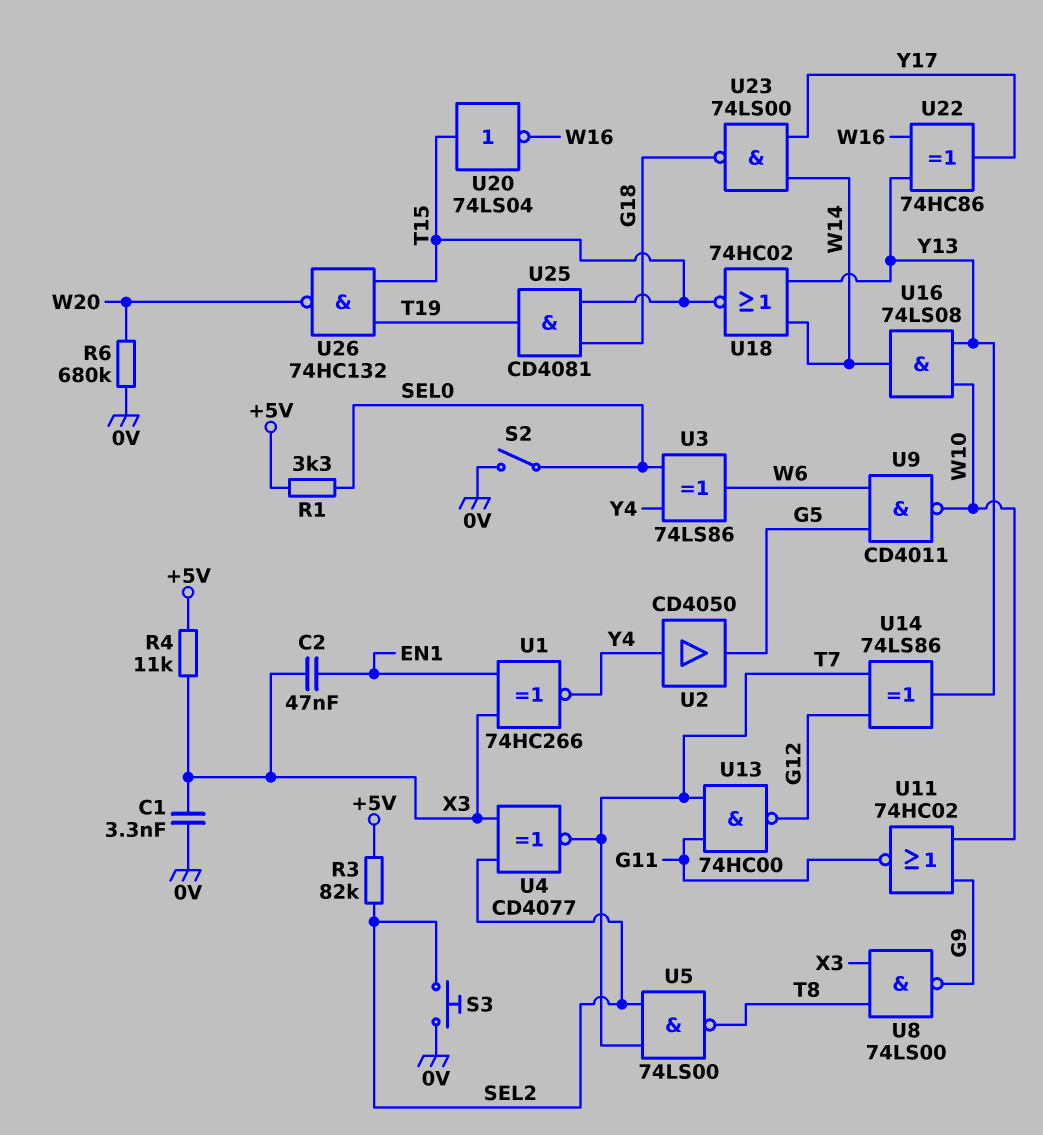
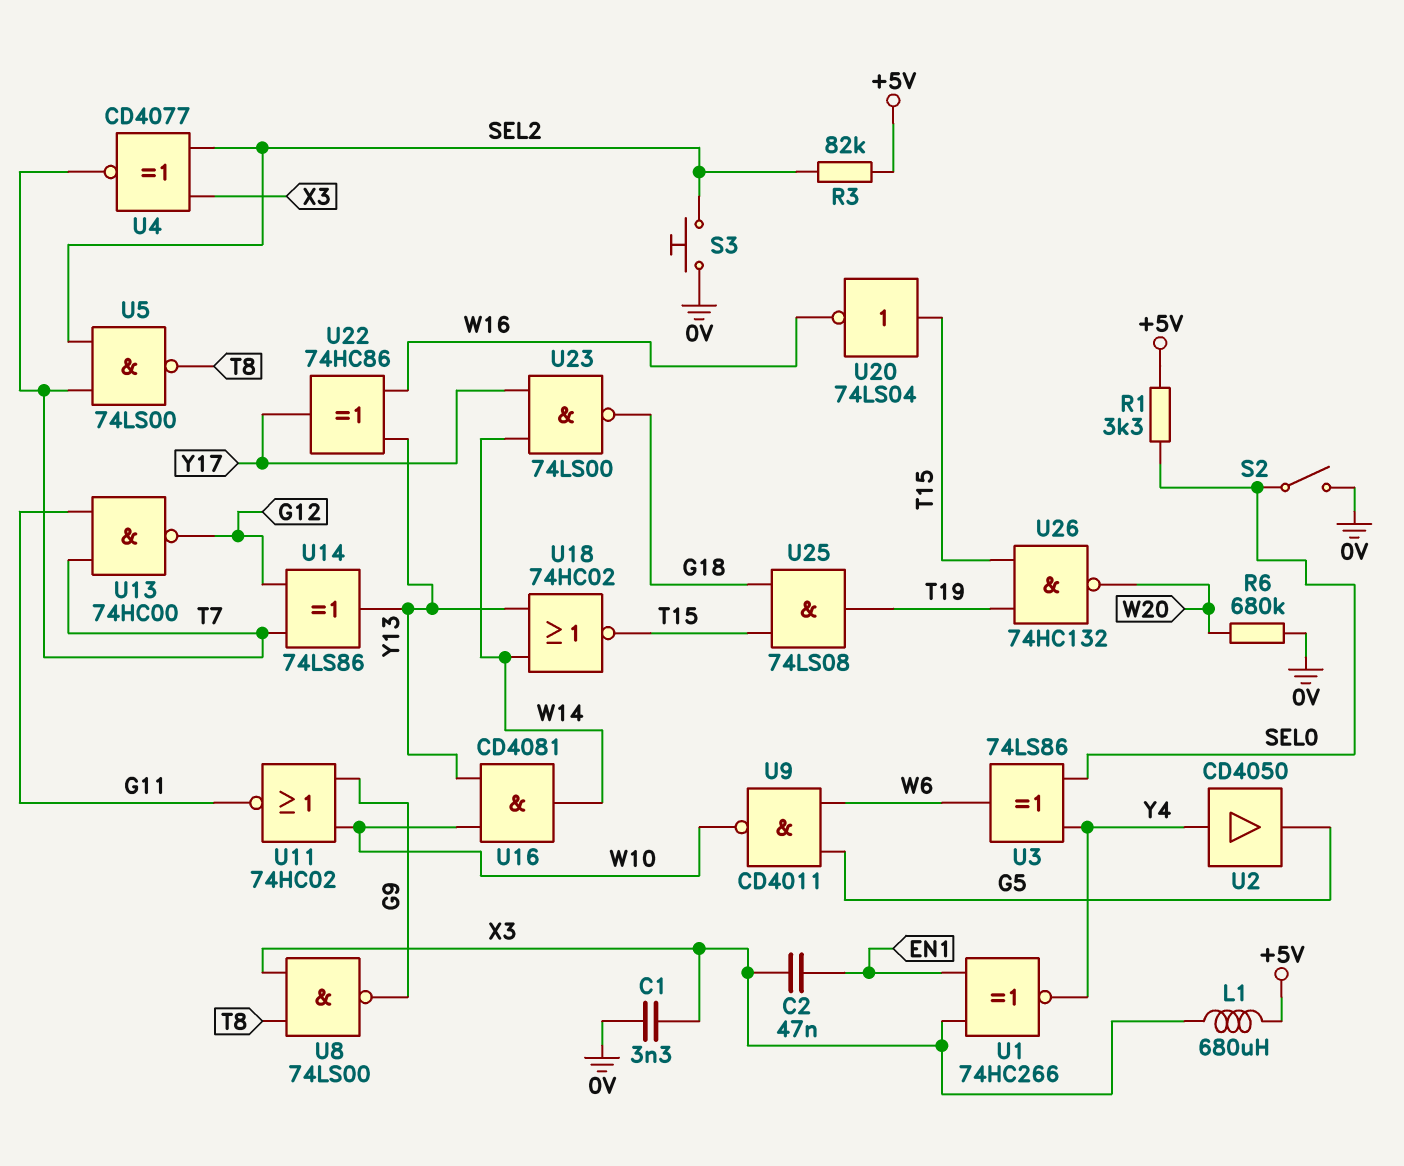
L1: none -> 680uH (+5V, X3)
R4: 11k (+5V, X3) -> none
U16: AND 74LS08 (in W10, in Y13, out W14) -> AND CD4081 (in W10, in Y13, out W14)
U25: AND CD4081 (in G18, in T15, out T19) -> AND 74LS08 (in G18, in T15, out T19)

